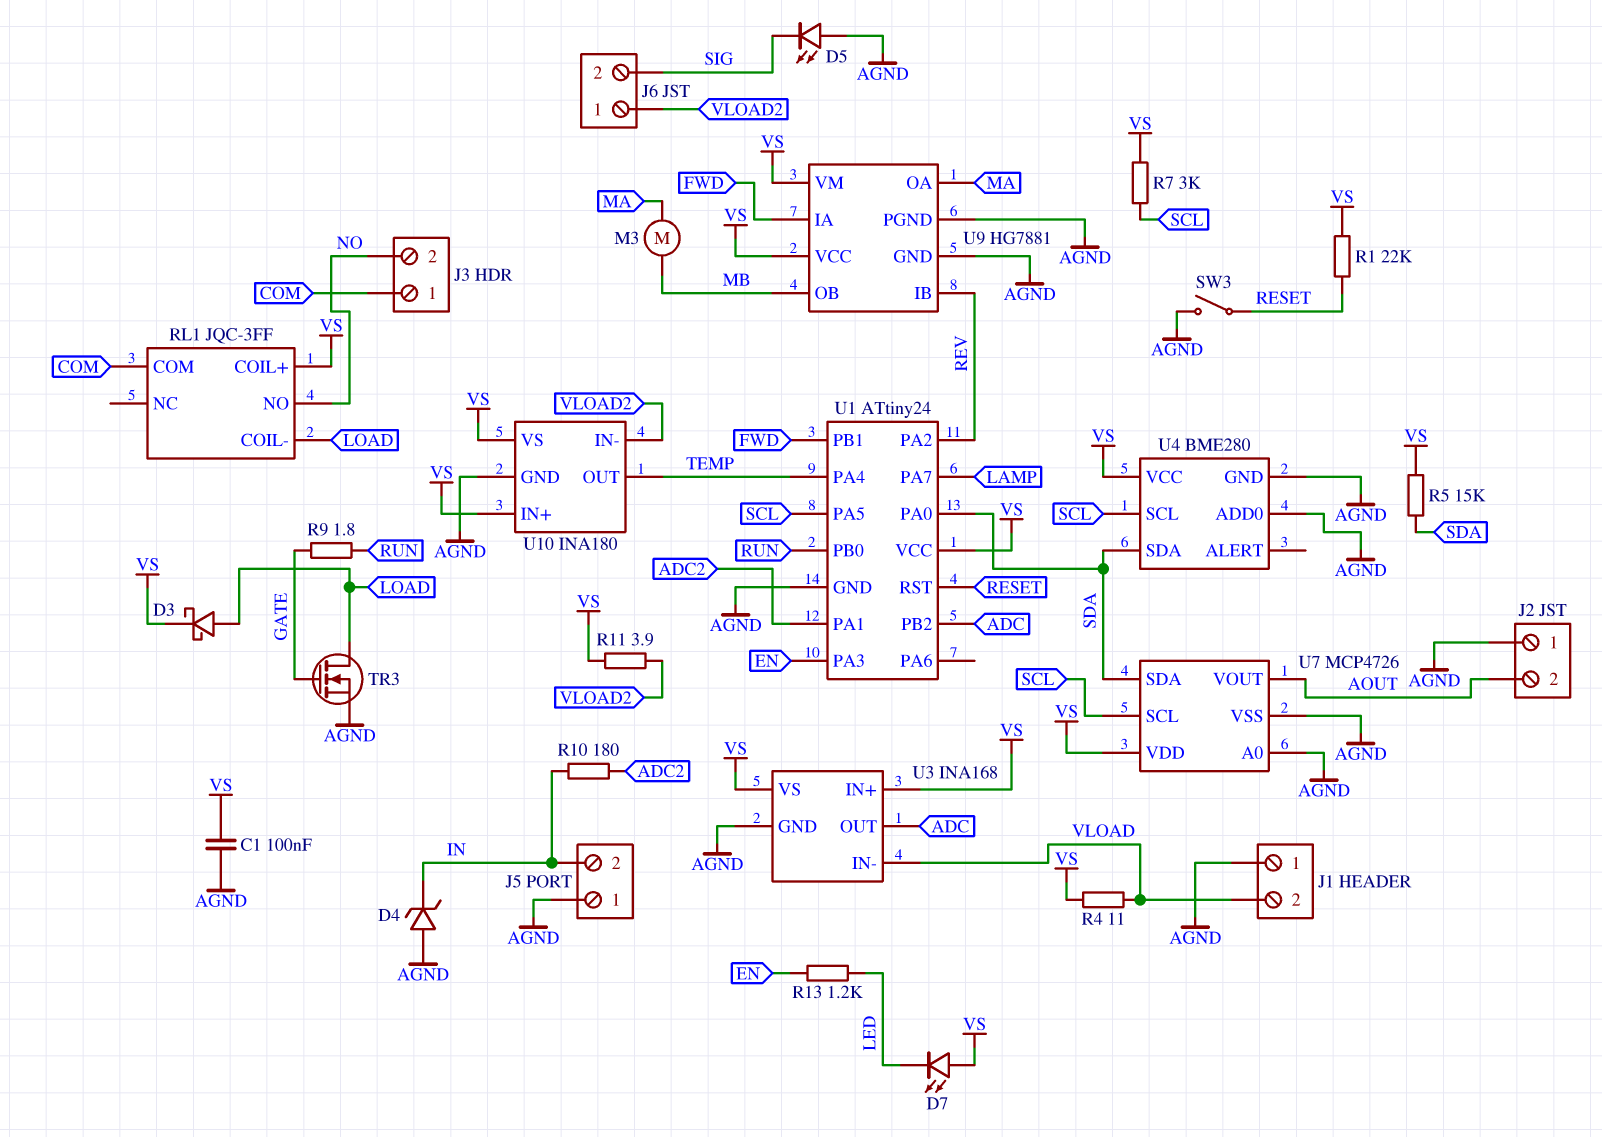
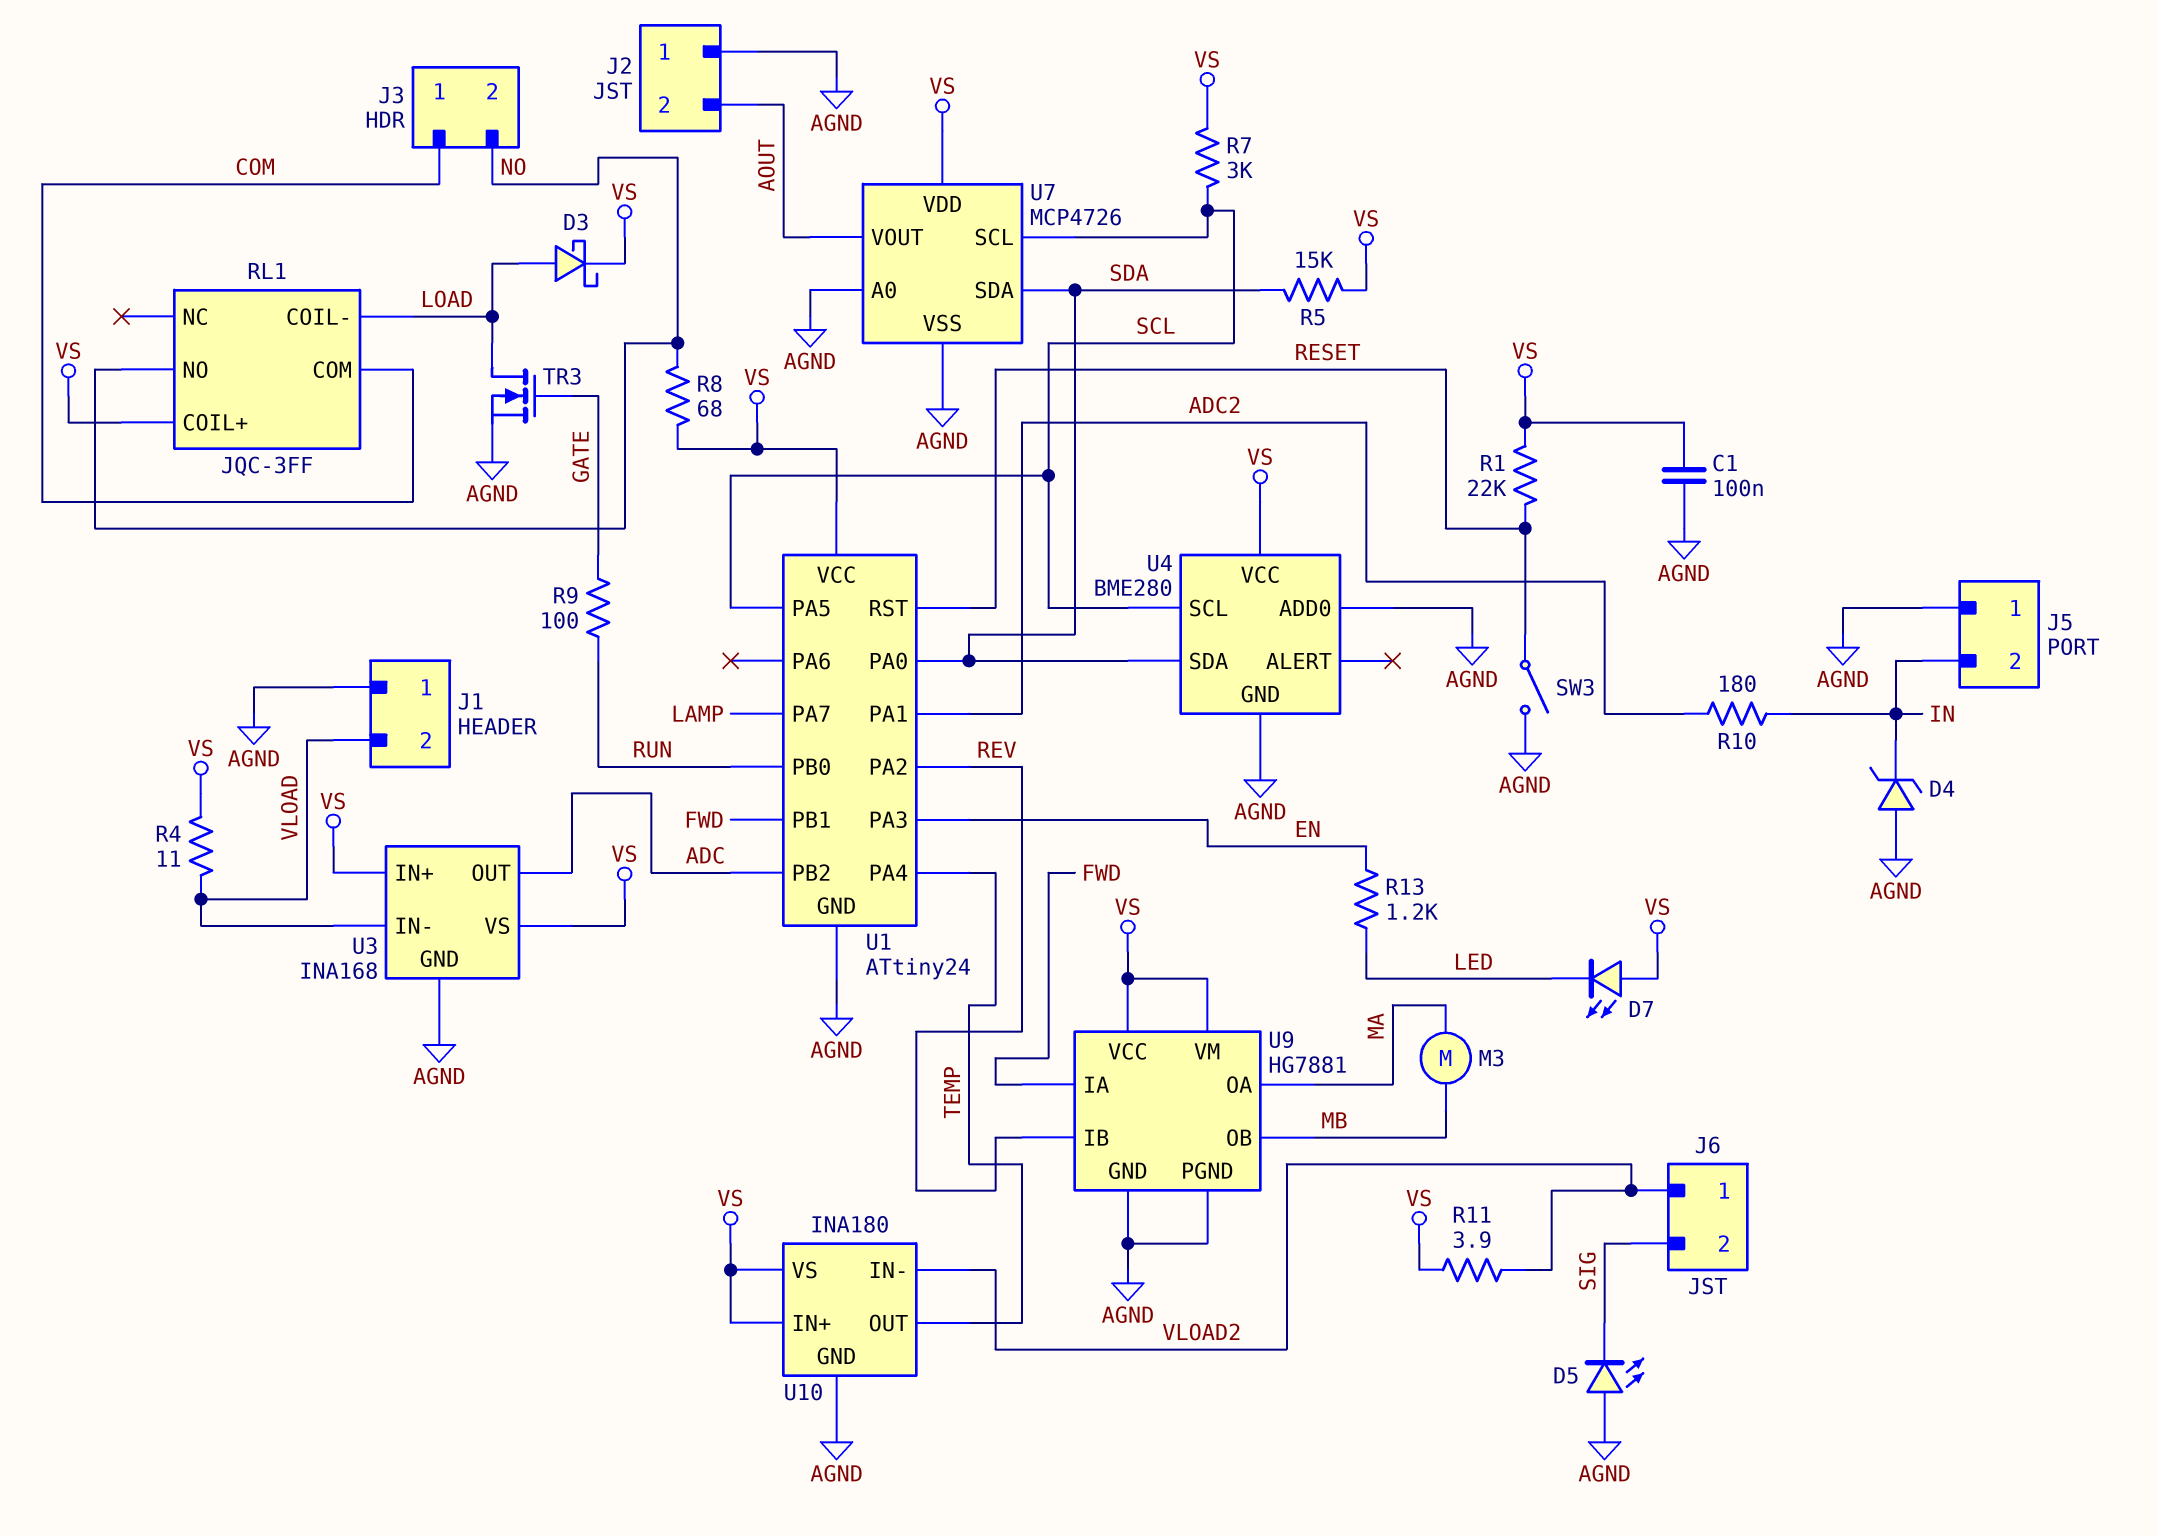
R8: none -> 68 (NO, VS)
R9: 1.8 (GATE, RUN) -> 100 (GATE, RUN)

